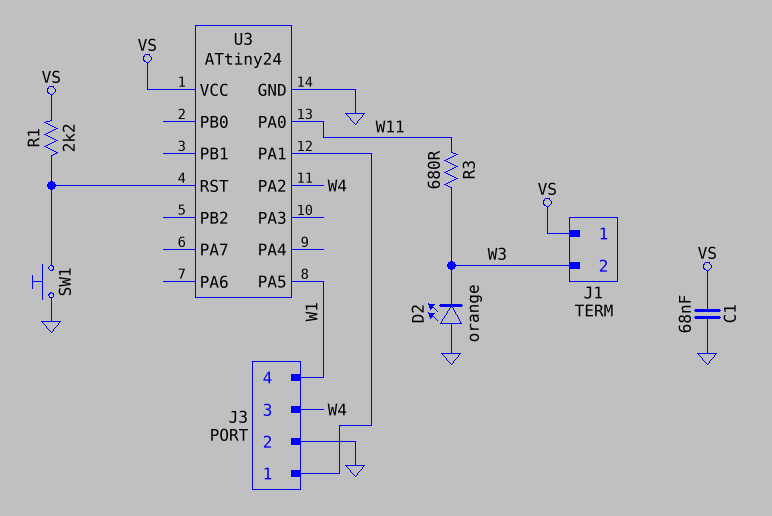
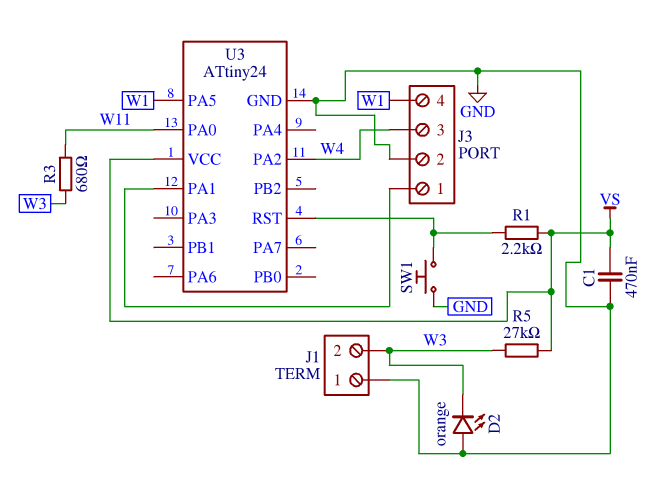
C1: 68nF (GND, VS) -> 470nF (GND, VS)
J1 pin 1: VS -> GND
R5: none -> 27k (VS, W3)

